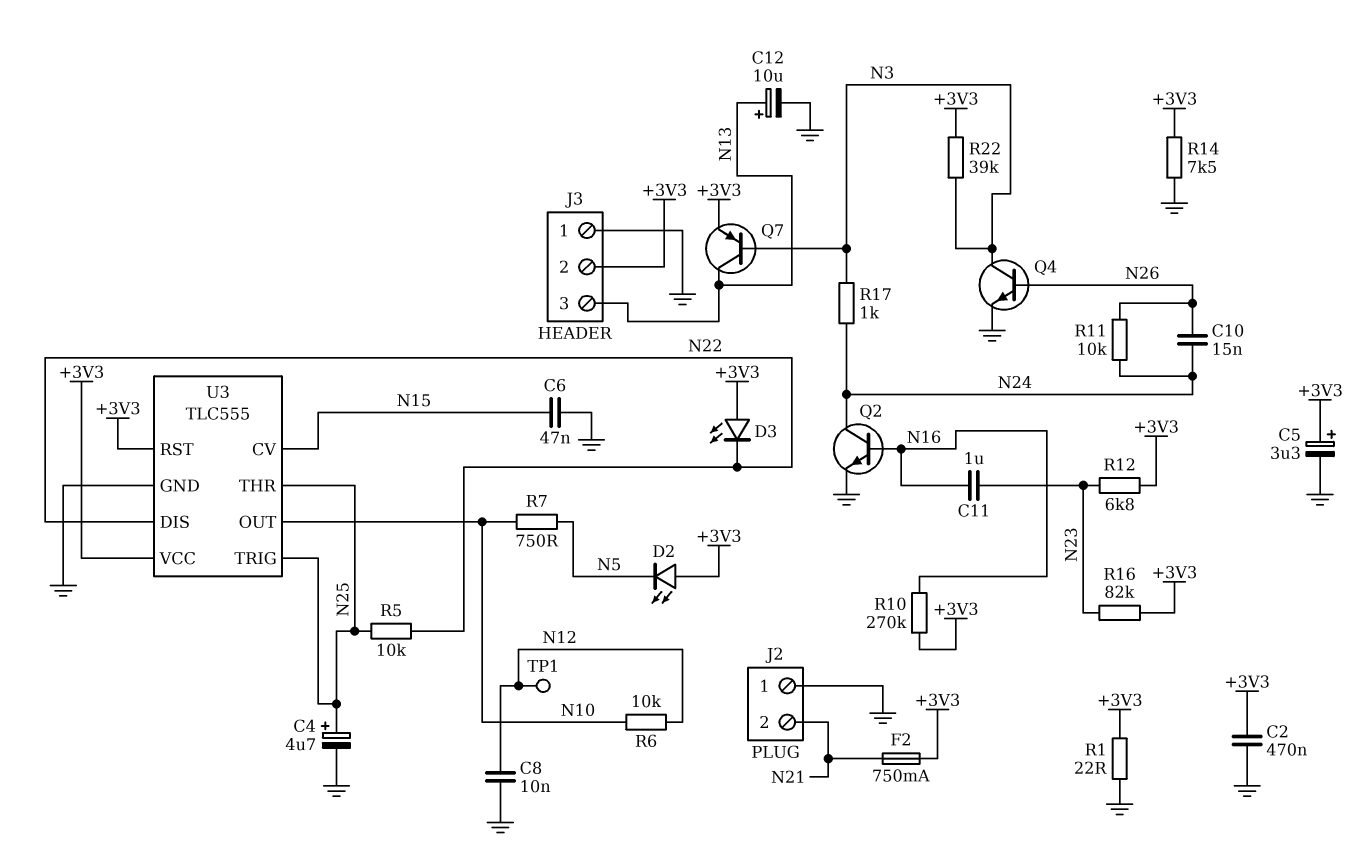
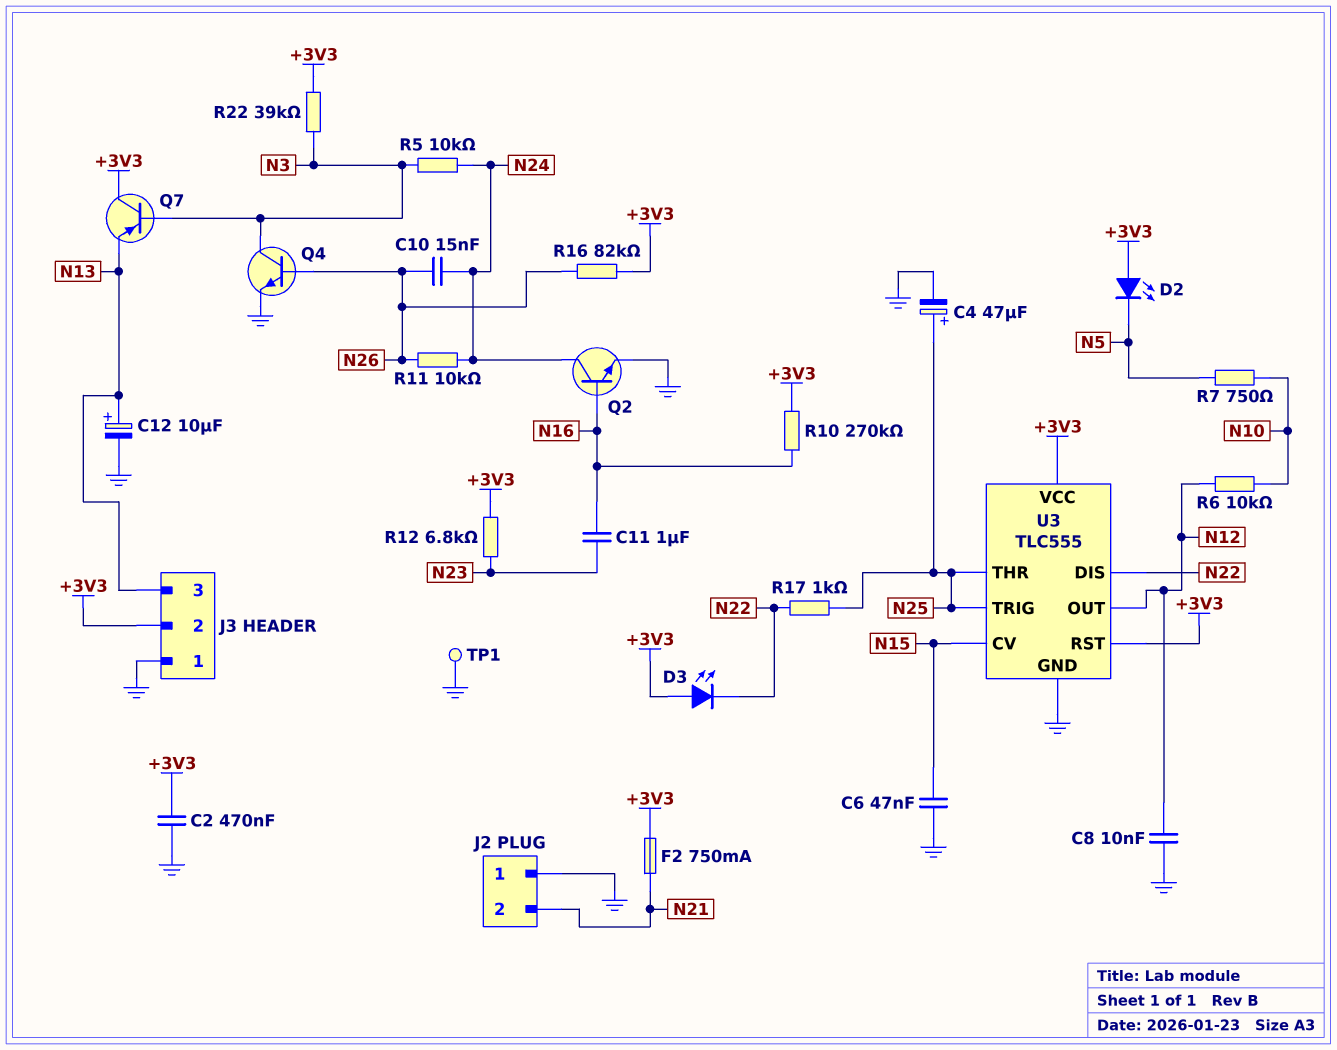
C4: 4.7uF (plus N25, minus GND) -> 47uF (plus N25, minus GND)
C5: 3.3uF (plus +3V3, minus GND) -> none
Q7: PNP (B N3, C N13, E +3V3) -> PNP (B N3, C +3V3, E N13)
R1: 22 (+3V3, GND) -> none
R5: 10k (N22, N25) -> 10k (N3, N24)
R14: 7.5k (+3V3, GND) -> none
R16: 82k (+3V3, N23) -> 82k (+3V3, N26)
R17: 1k (N3, N24) -> 1k (N22, N25)
TP1: test point (N12) -> test point (GND)
U3 pin OUT: N10 -> N12

